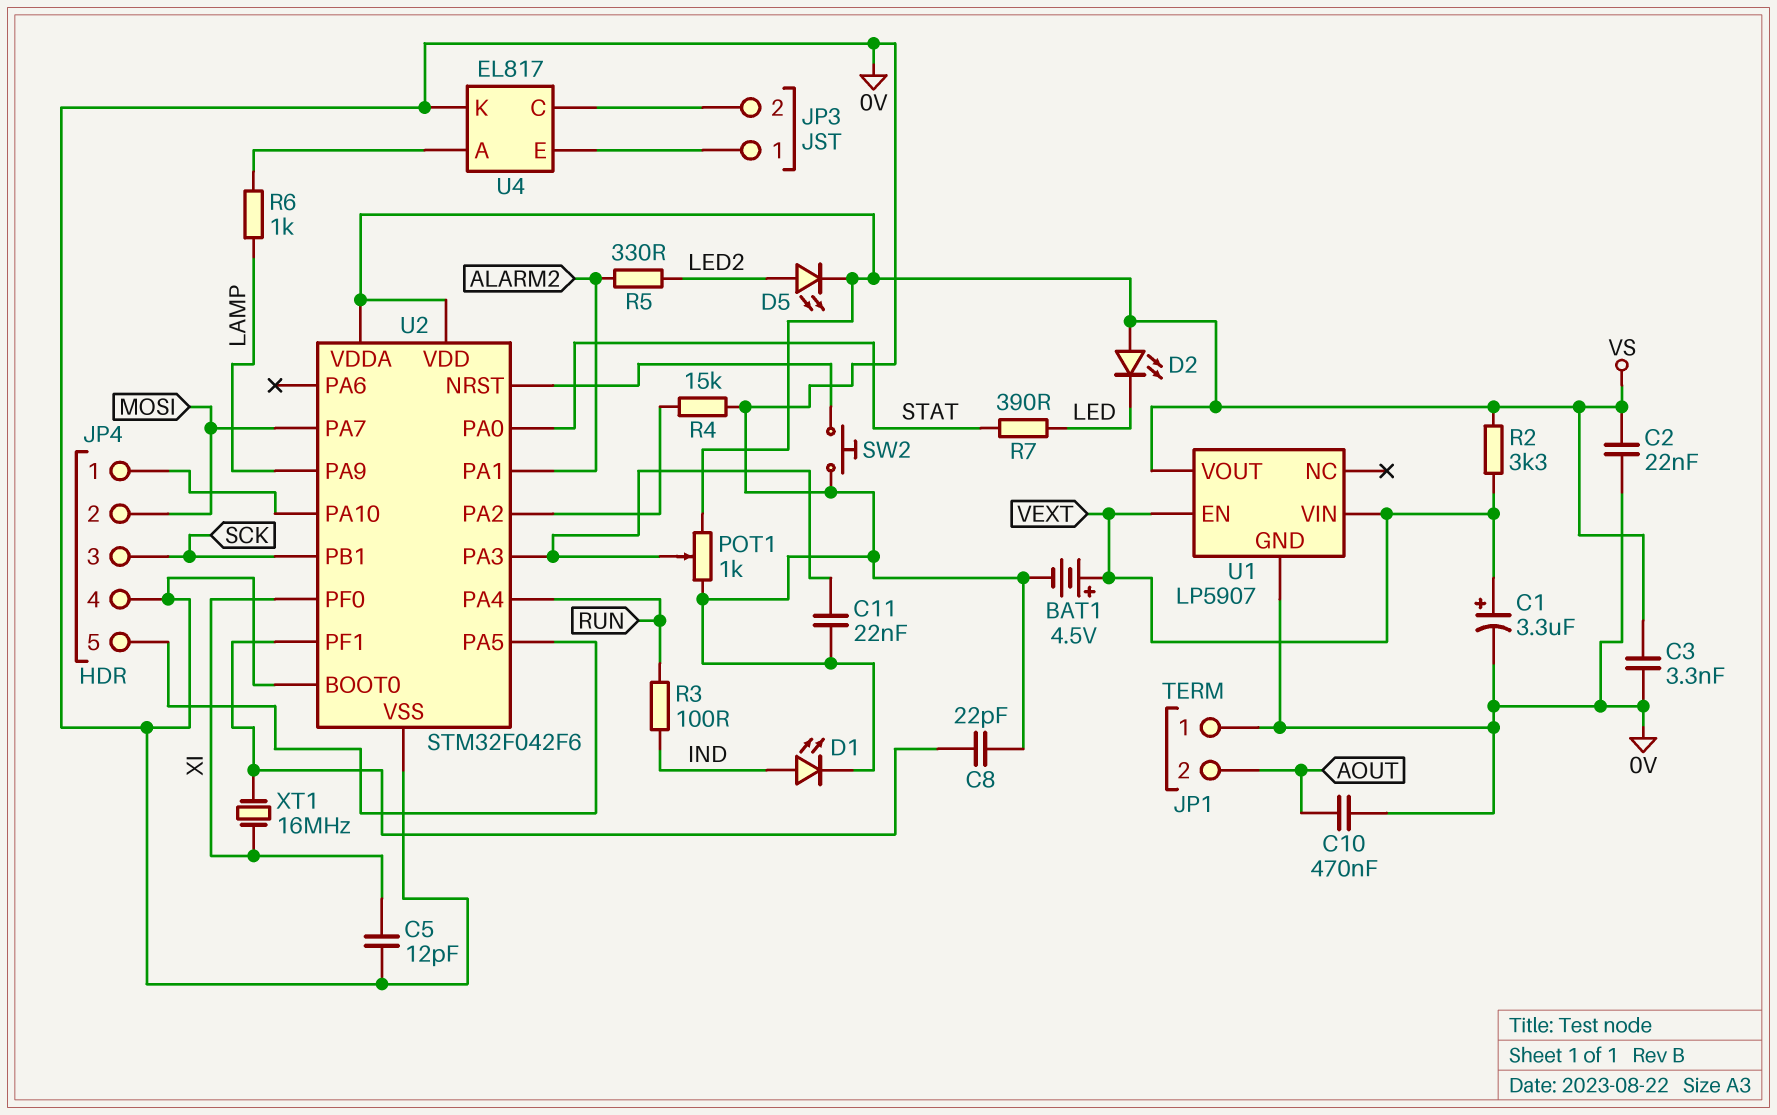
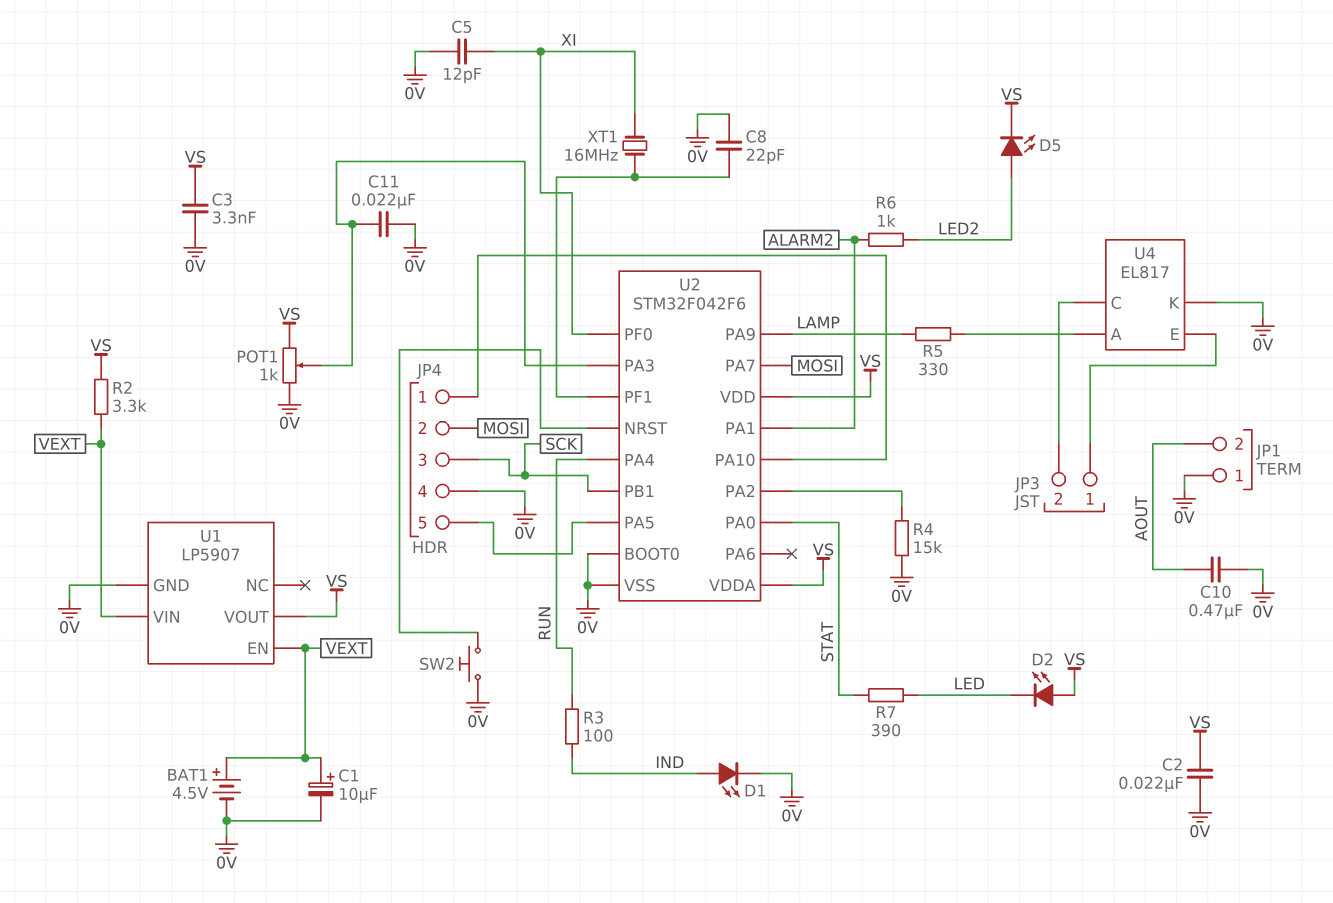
C1: 3.3uF (plus VEXT, minus 0V) -> 10uF (plus VEXT, minus 0V)
R5: 330 (ALARM2, LED2) -> 330 (LAMP, U4/A)
R6: 1k (LAMP, U4/A) -> 1k (ALARM2, LED2)

